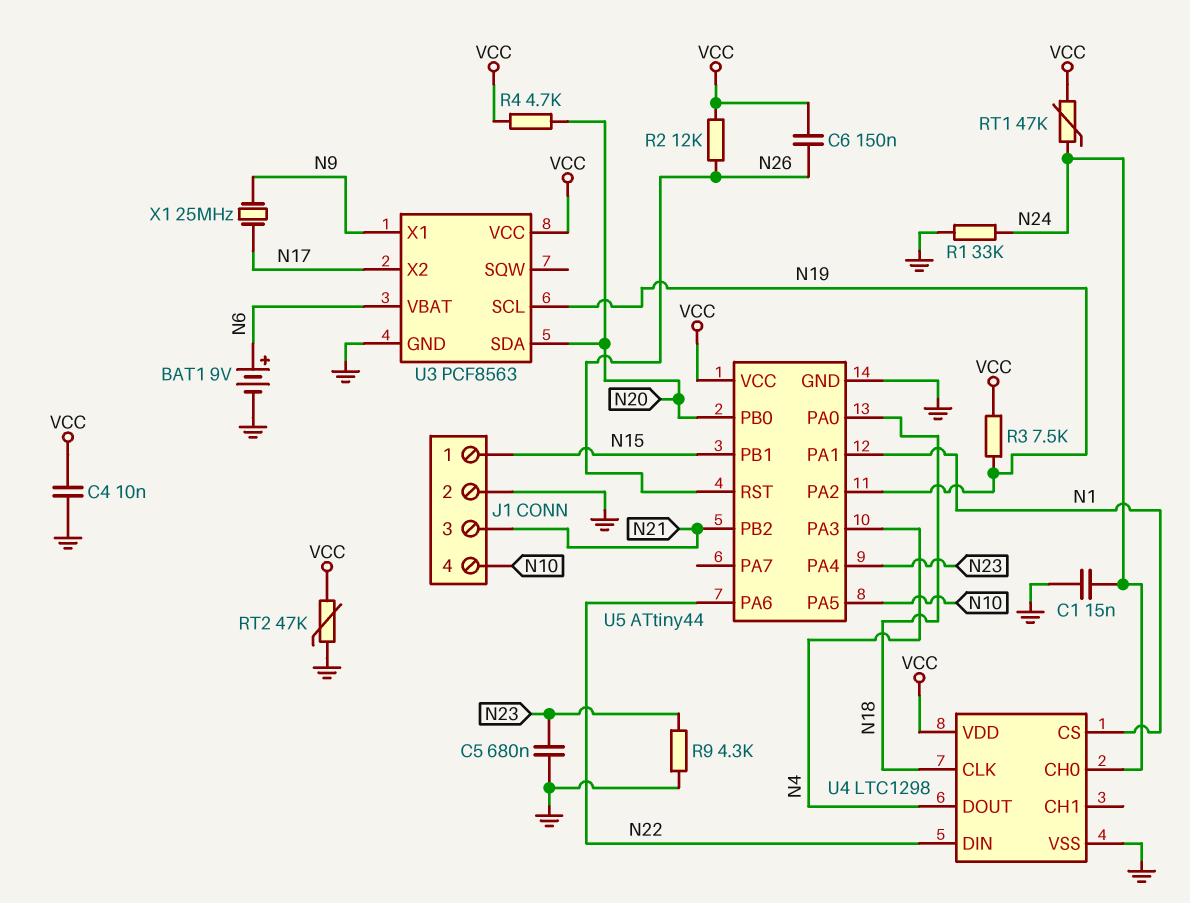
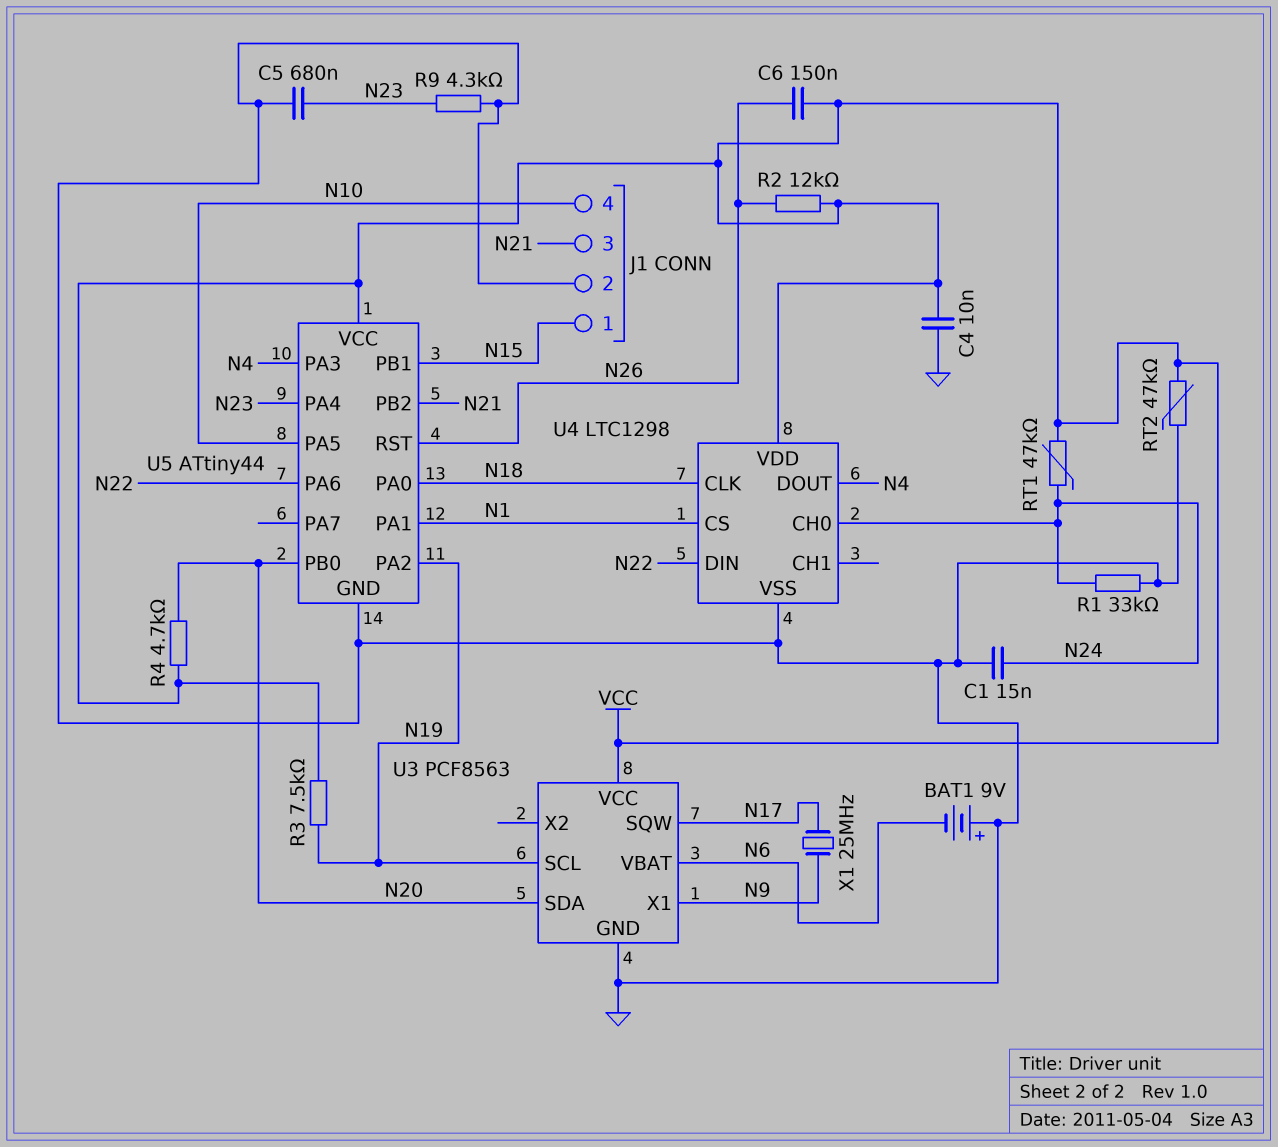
BAT1: 9V (plus N6, minus GND) -> 9V (plus GND, minus N6)
U3 pin SQW: none -> N17
U3 pin X2: N17 -> none

